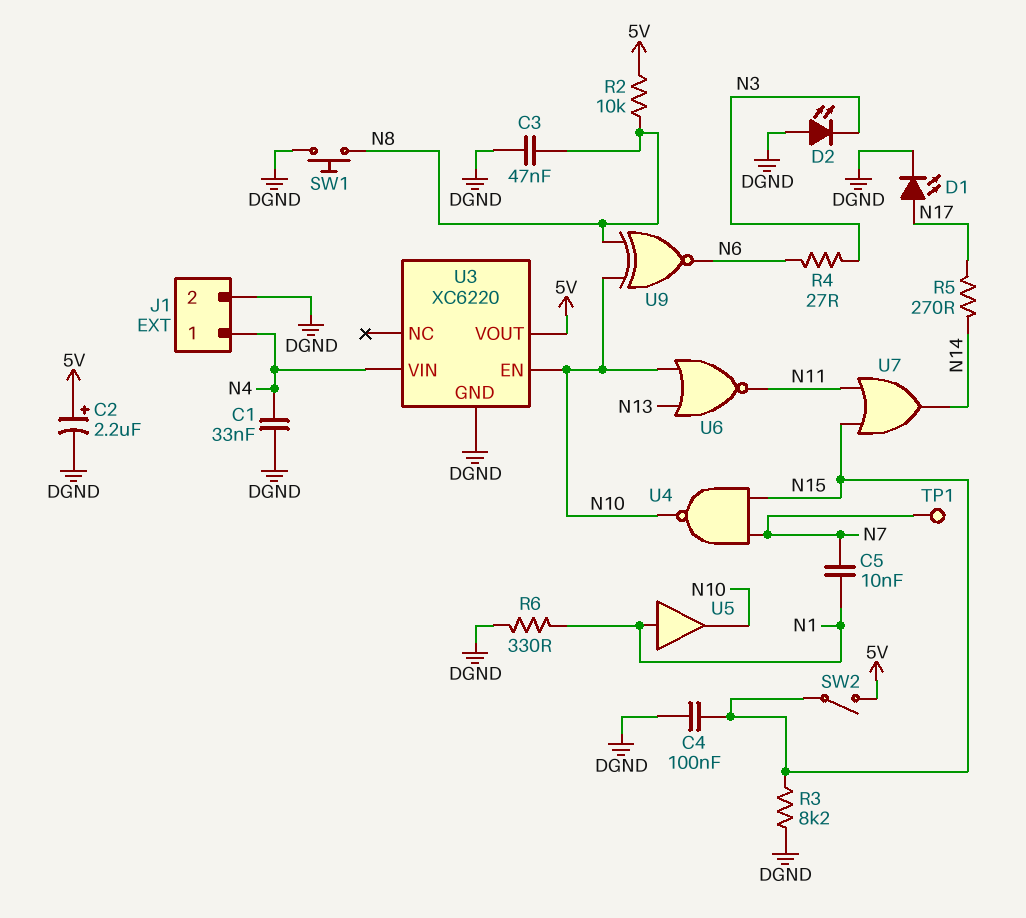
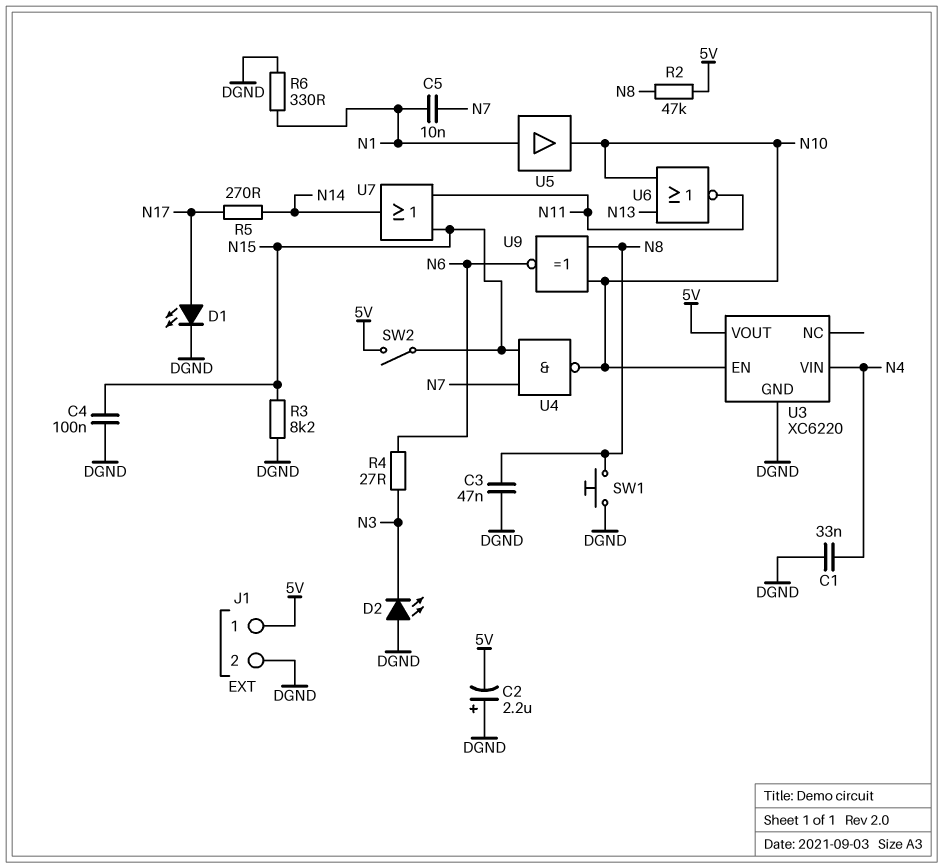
C2: 2.2uF (plus 5V, minus DGND) -> 2.2uF (plus DGND, minus 5V)
J1 pin 1: N4 -> 5V
R2: 10k (5V, N8) -> 47k (5V, N8)
TP1: test point (N7) -> none

